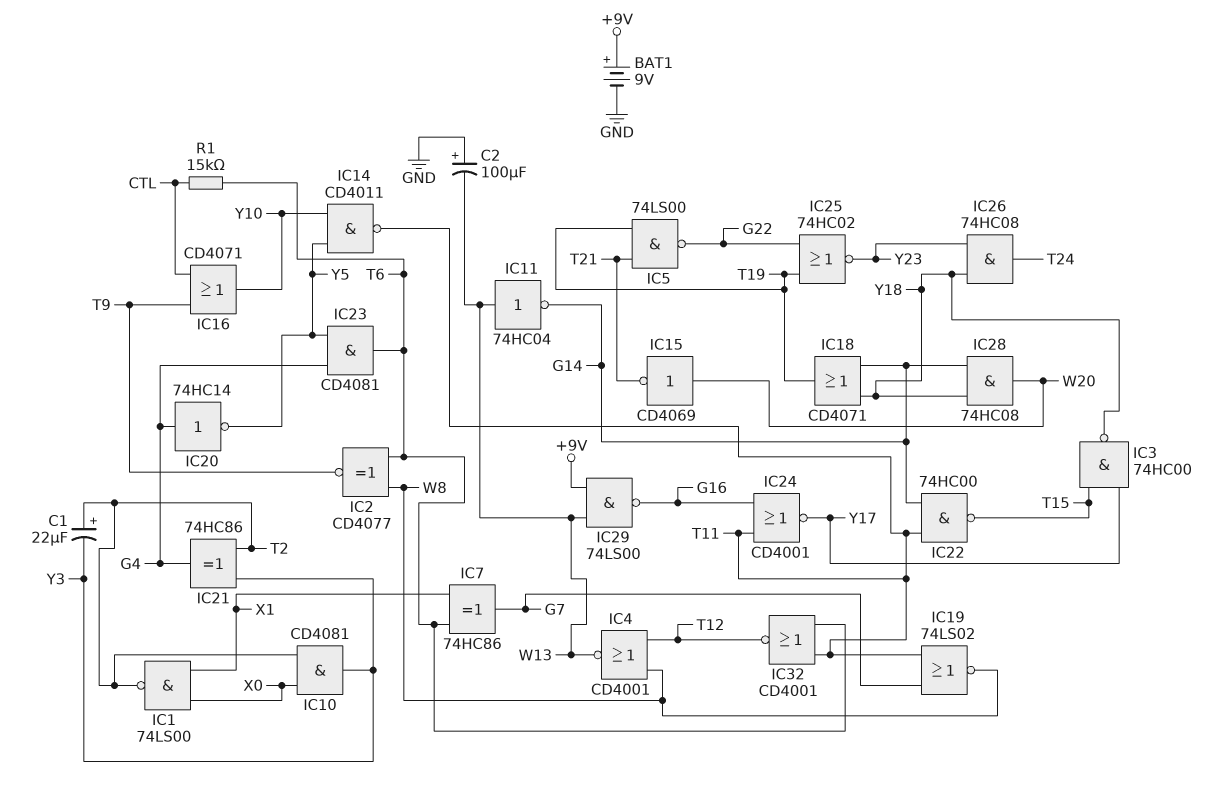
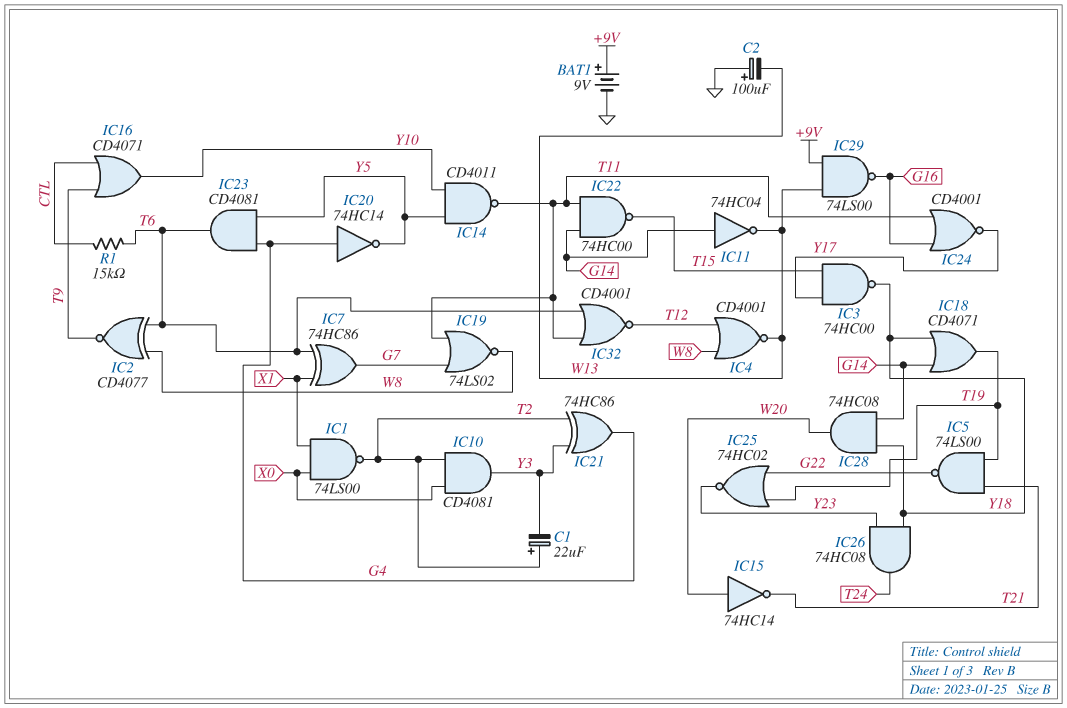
IC11: NOT 74HC04 (in W13, out G14) -> NOT 74HC04 (in G14, out W13)
IC15: NOT CD4069 (in W20, out T21) -> NOT 74HC14 (in W20, out T21)

